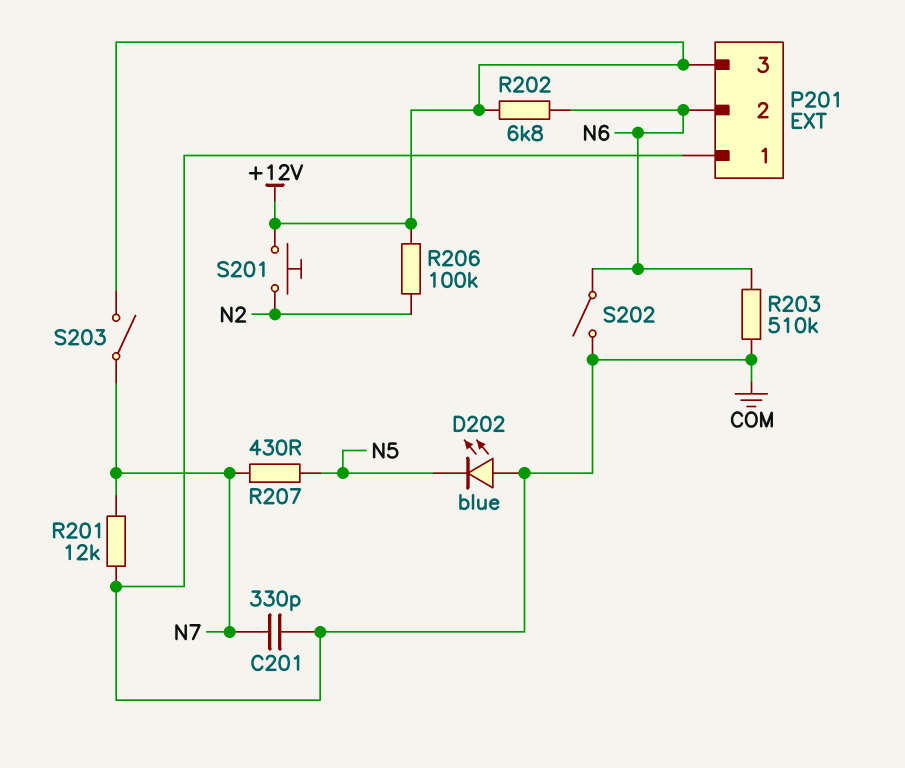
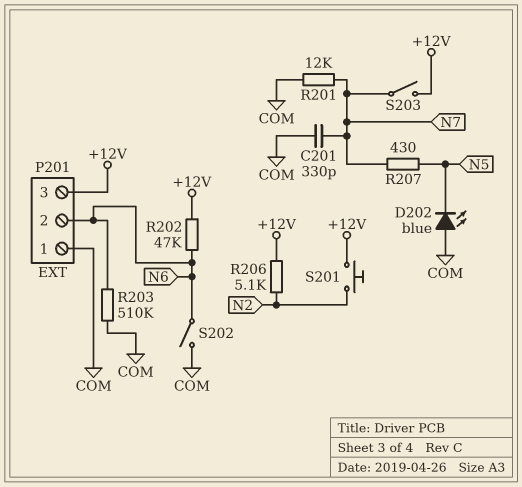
R202: 6.8k (+12V, N6) -> 47k (+12V, N6)
R206: 100k (+12V, N2) -> 5.1k (+12V, N2)

